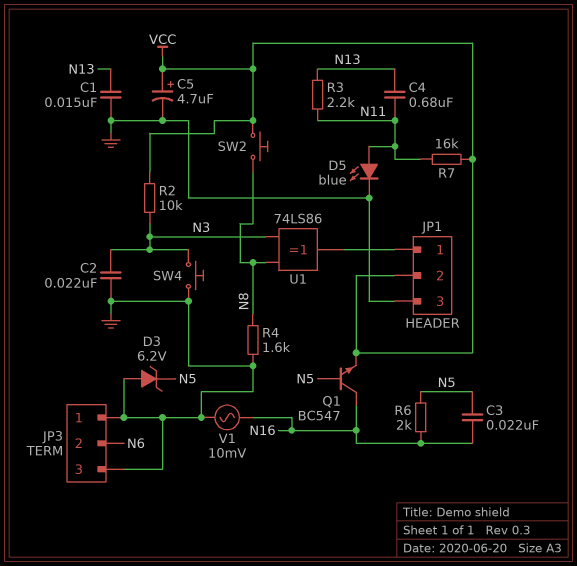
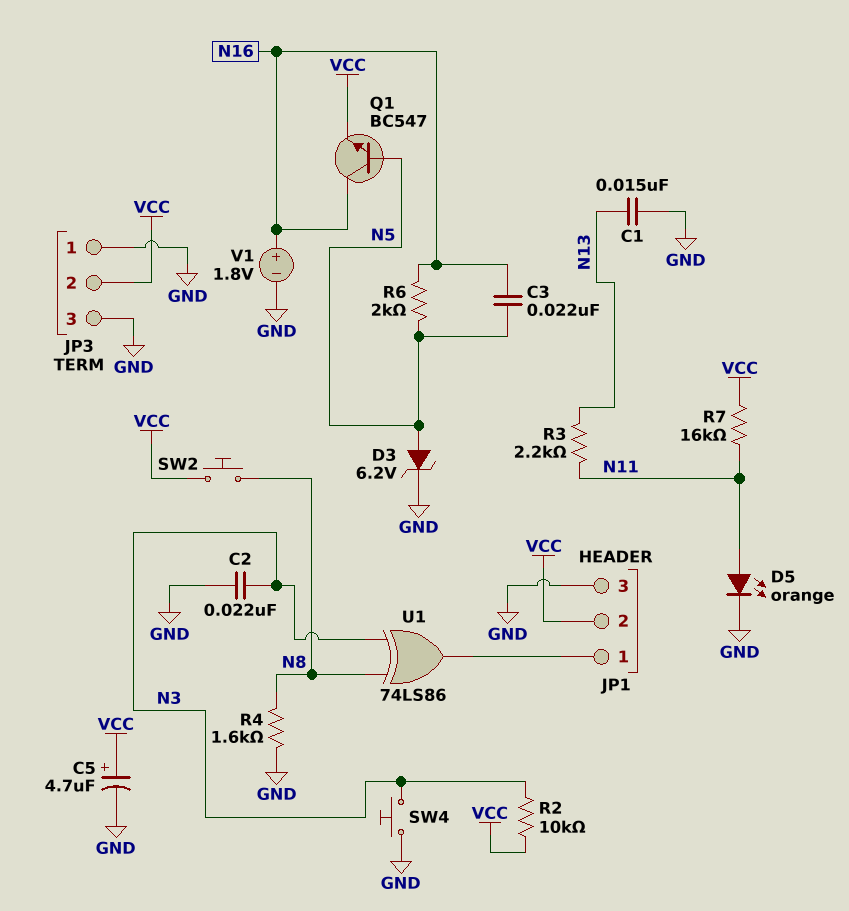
C4: 680nF (N11, N13) -> none
D3: zener 6.2V (A GND, K N5) -> zener 6.2V (A N5, K GND)
D5: LED blue (A N11, K GND) -> LED orange (A N11, K GND)
JP3 pin 2: N6 -> VCC
V1: AC 10mV (GND, N16) -> 1.8V (plus N16, minus GND)

